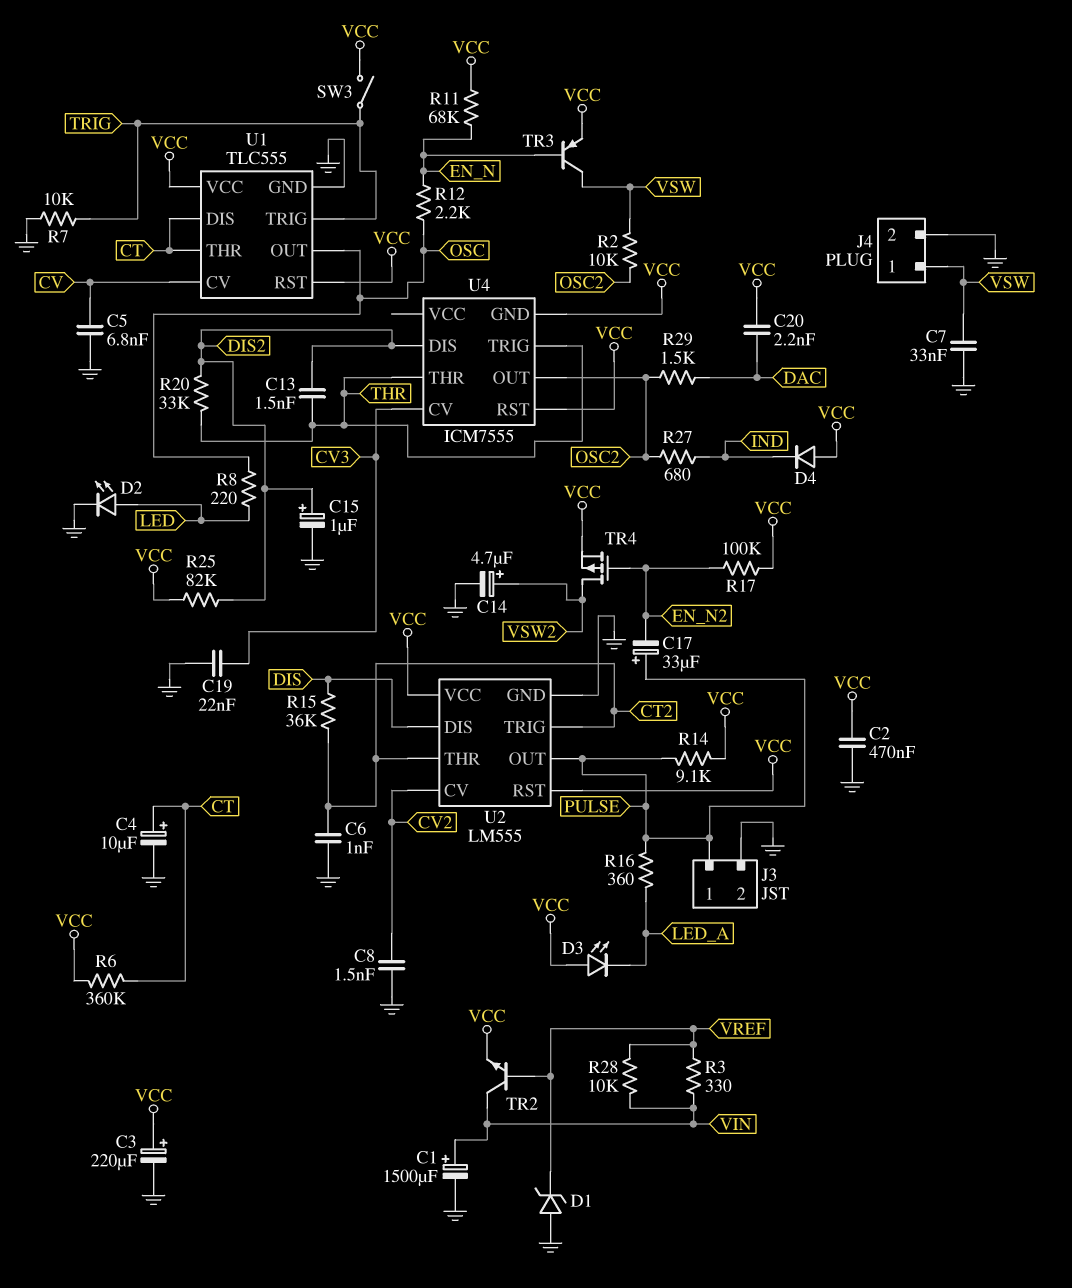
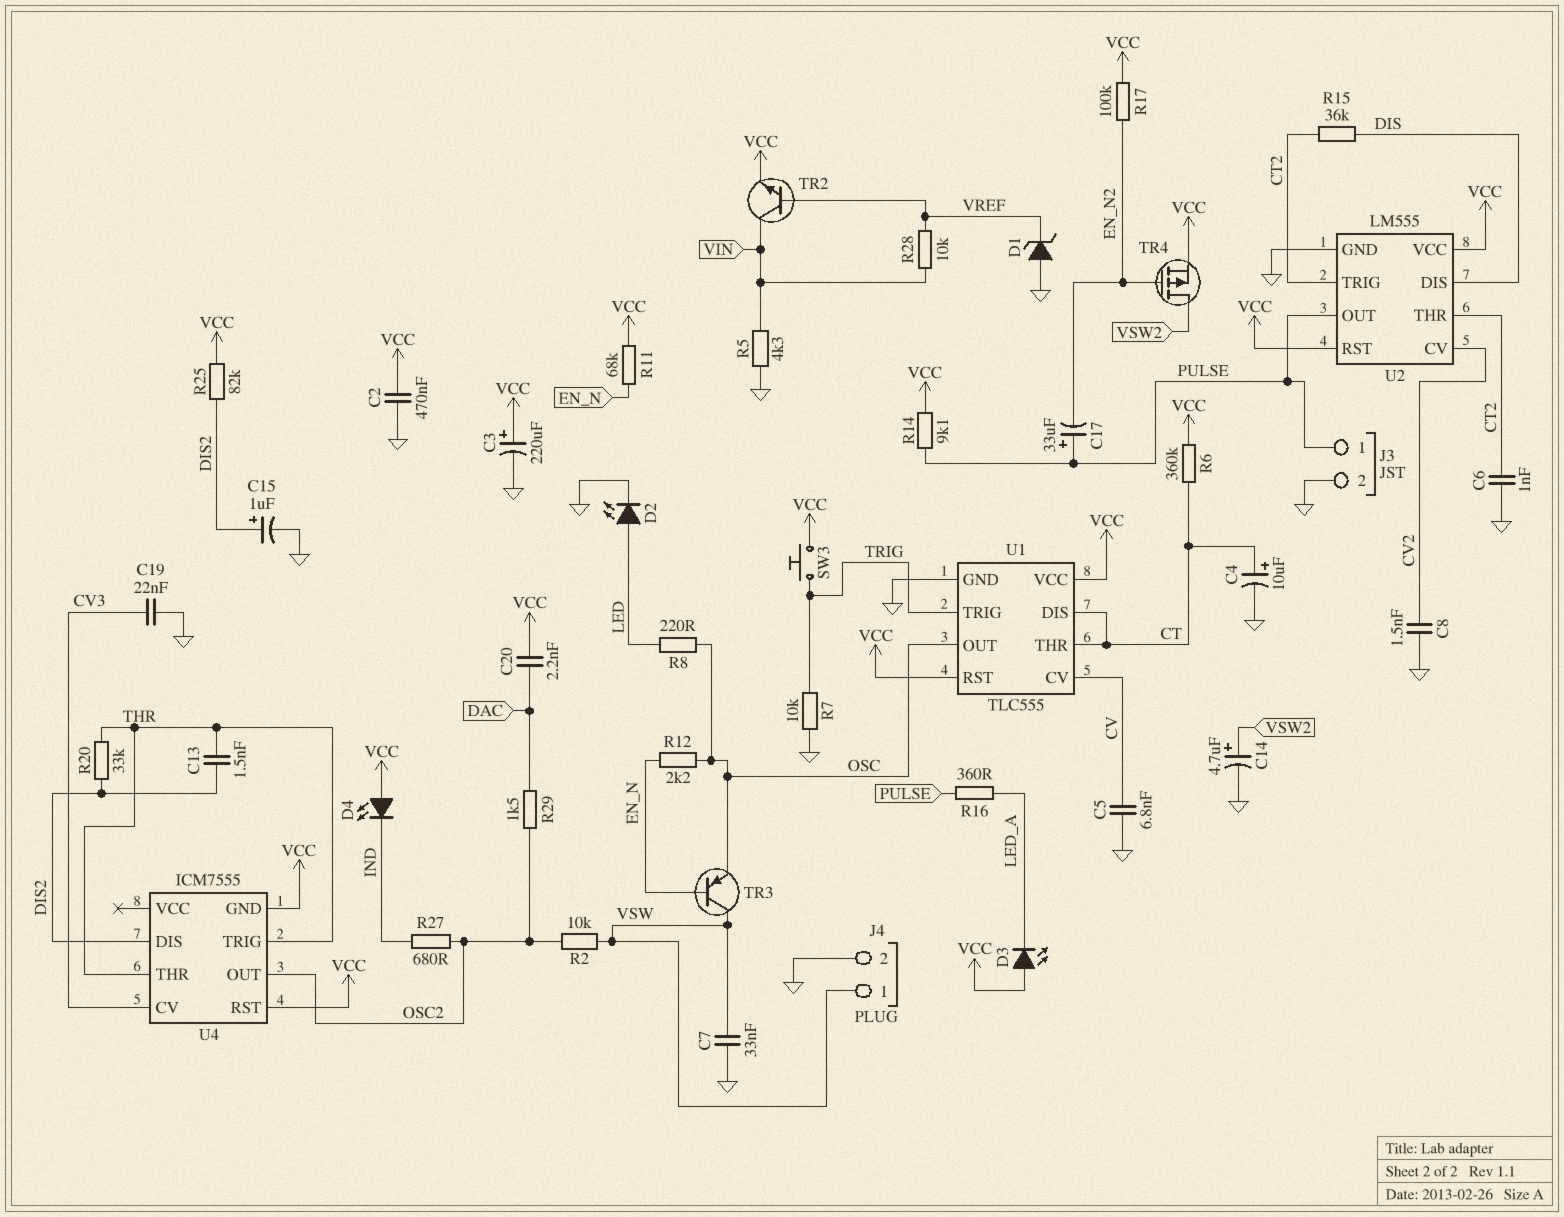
C1: 1500uF (plus VIN, minus GND) -> none
D4: diode (A VCC, K IND) -> LED (A VCC, K IND)
R3: 330 (VIN, VREF) -> none
R5: none -> 4.3k (GND, VIN)
SW3: switch (TRIG, VCC) -> button (TRIG, VCC)
TR3: PNP (B EN_N, C VSW, E VCC) -> PNP (B EN_N, C VSW, E OSC)

